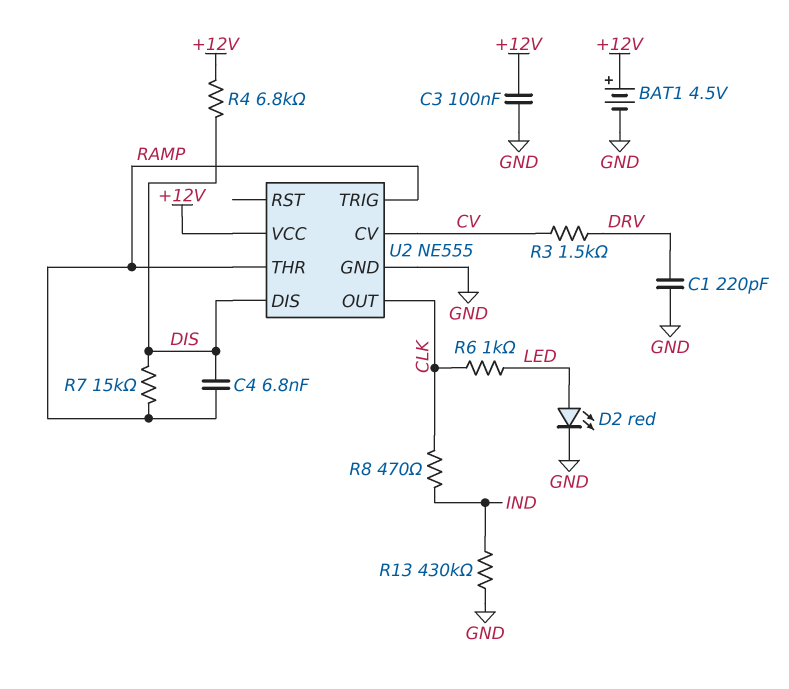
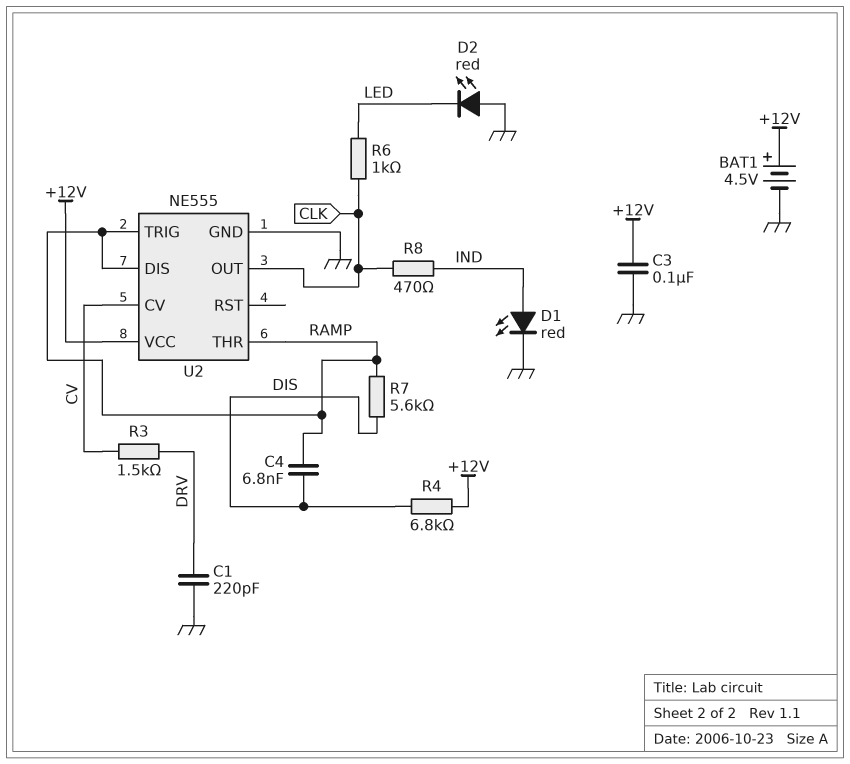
D1: none -> LED red (A IND, K GND)
D2: LED red (A LED, K GND) -> LED red (A GND, K LED)
R7: 15k (DIS, RAMP) -> 5.6k (DIS, RAMP)
R13: 430k (GND, IND) -> none
U2 pin DIS: DIS -> RAMP

